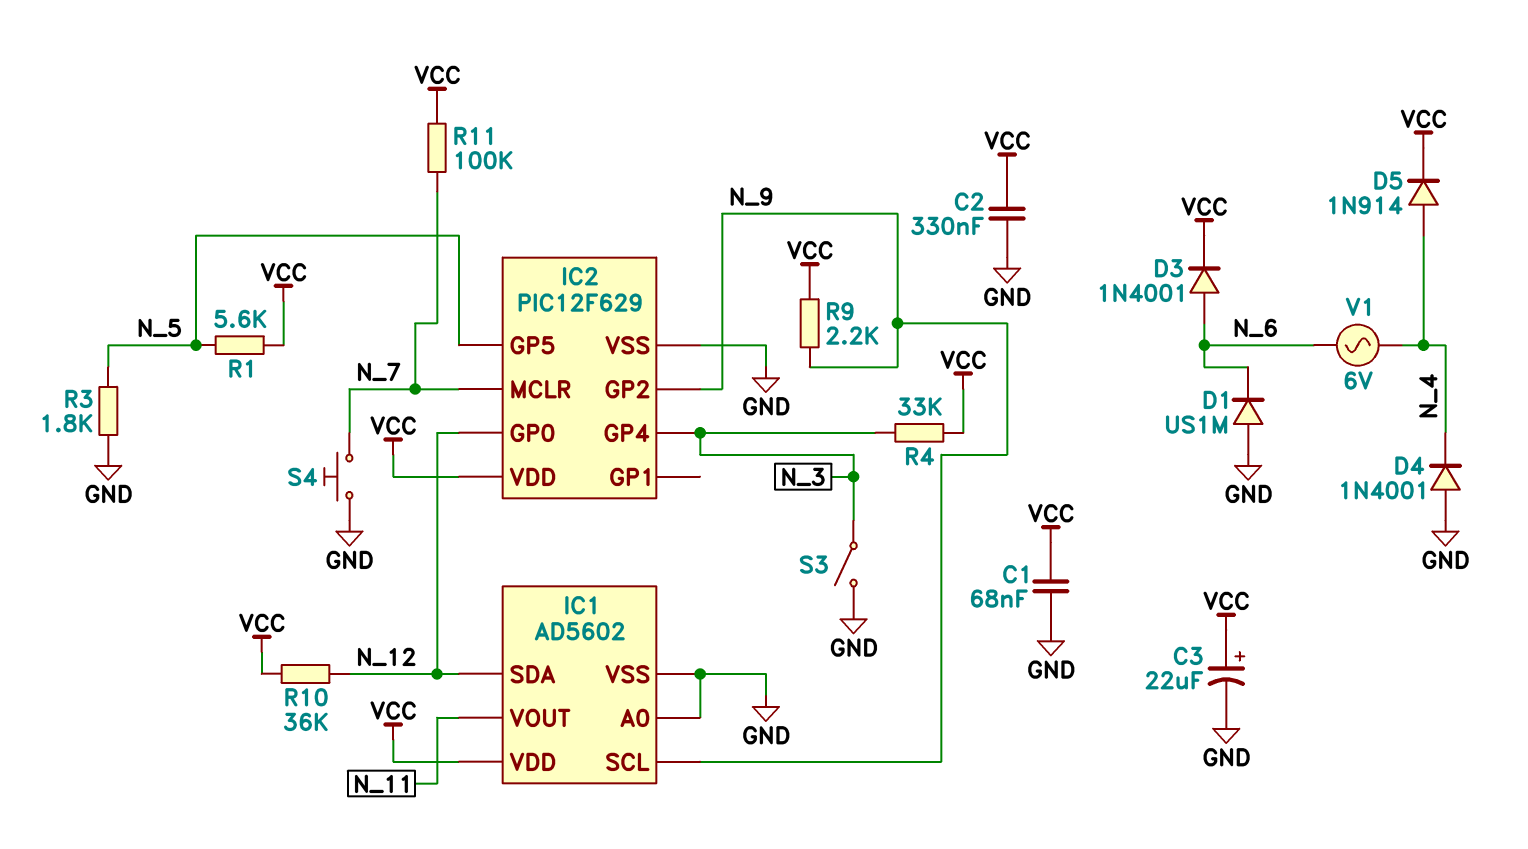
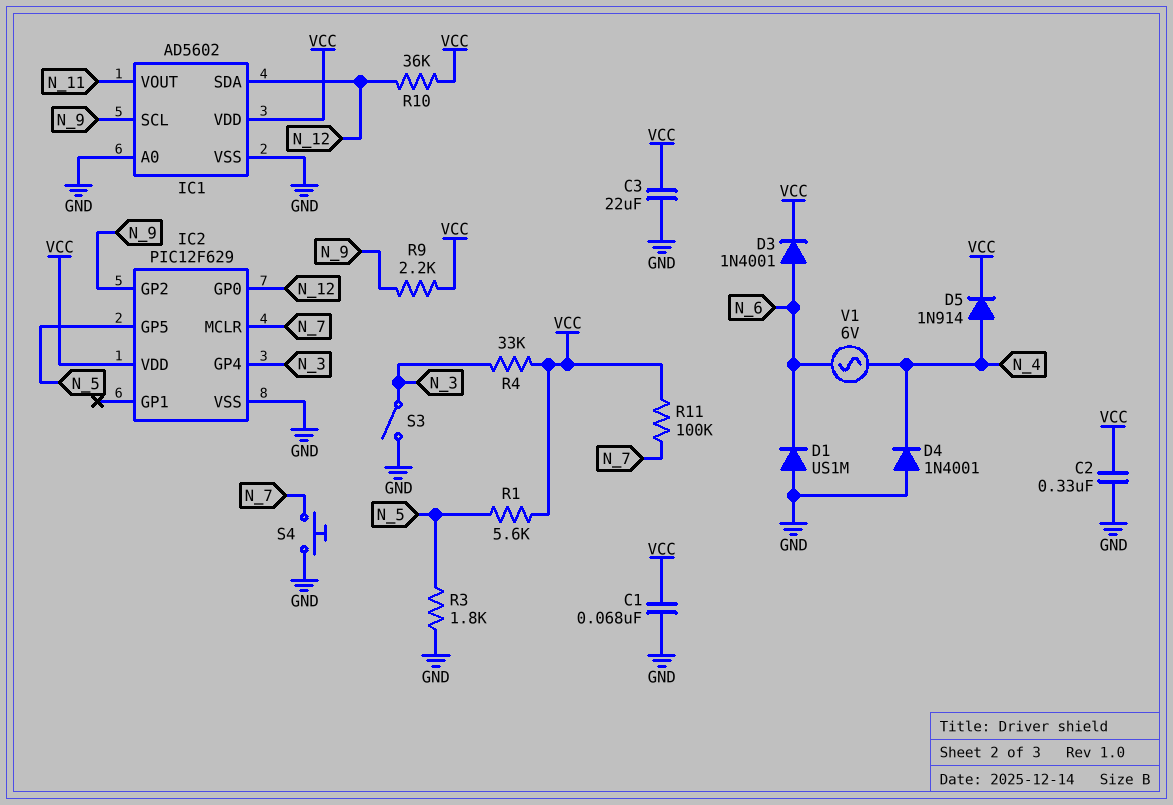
C3: 22uF (plus VCC, minus GND) -> 22uF (GND, VCC)

